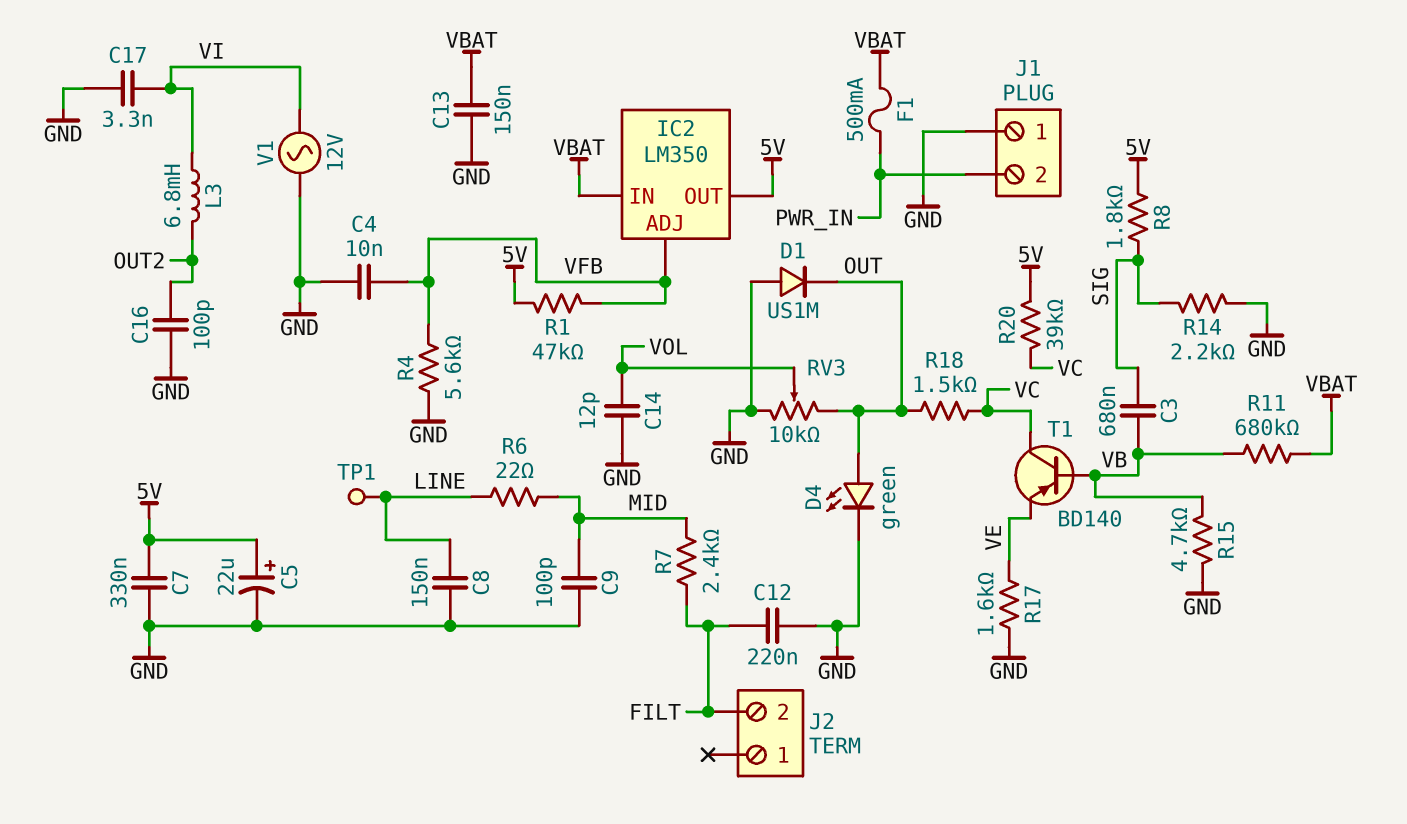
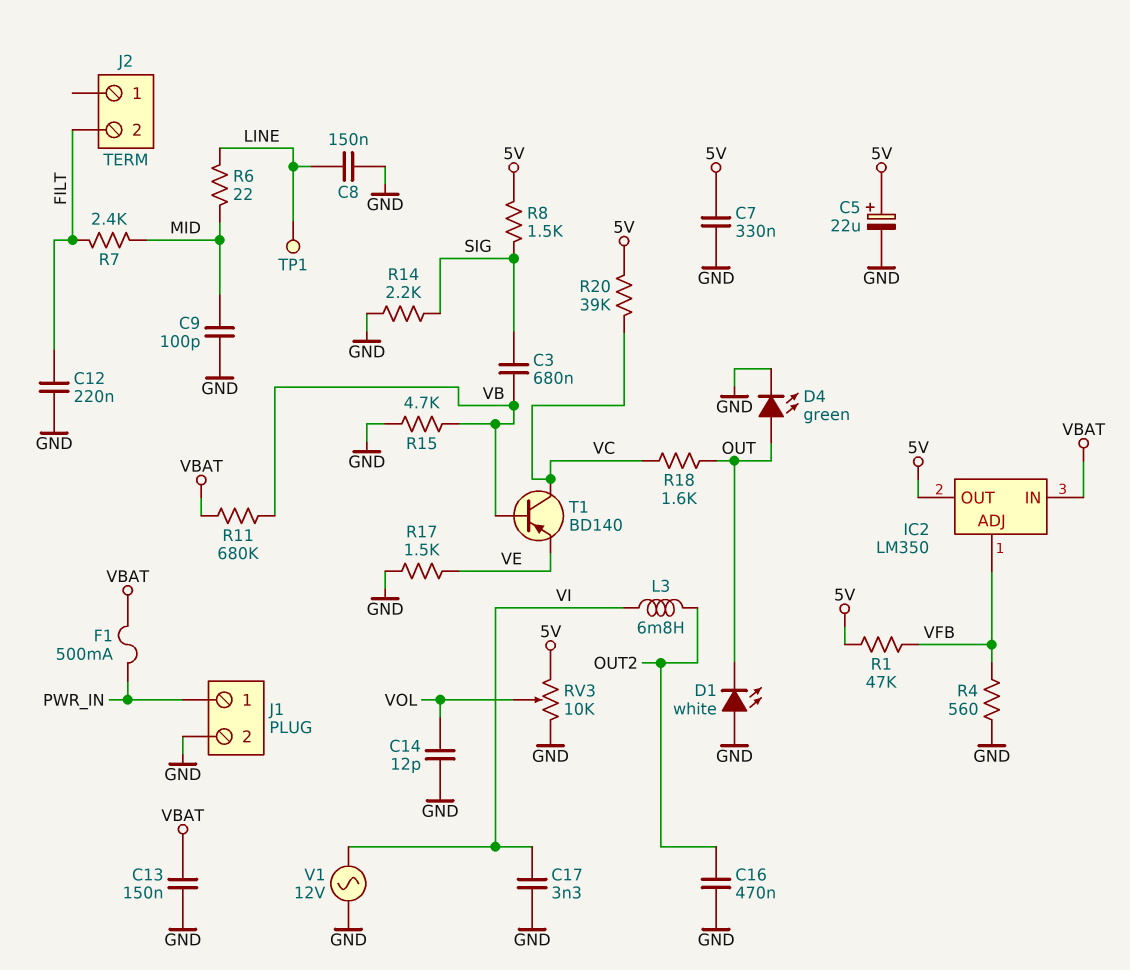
C4: 10nF (GND, VFB) -> none
C16: 100pF (GND, OUT2) -> 470nF (GND, OUT2)
D1: diode US1M (A GND, K OUT) -> LED white (A GND, K OUT)
J1 pin 1: GND -> PWR_IN
J1 pin 2: PWR_IN -> GND
R4: 5.6k (GND, VFB) -> 560 (GND, VFB)
R8: 1.8k (5V, SIG) -> 1.5k (5V, SIG)
R17: 1.6k (GND, VE) -> 1.5k (GND, VE)
R18: 1.5k (OUT, VC) -> 1.6k (OUT, VC)
RV3: 10k (GND, OUT, wiper VOL) -> 10k (5V, GND, wiper VOL)

